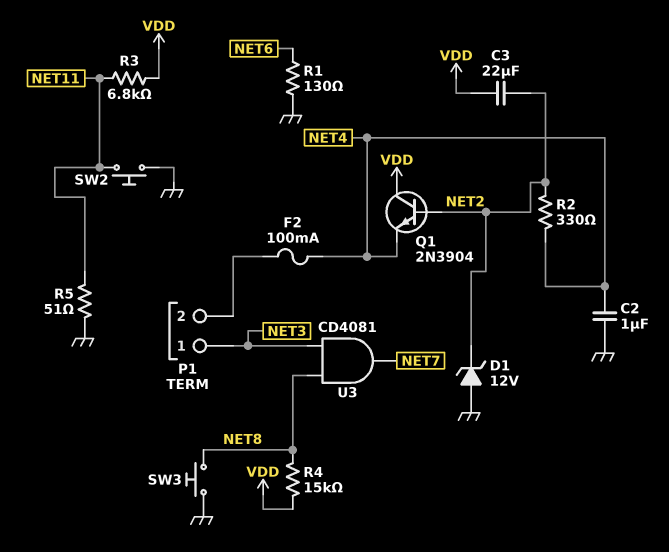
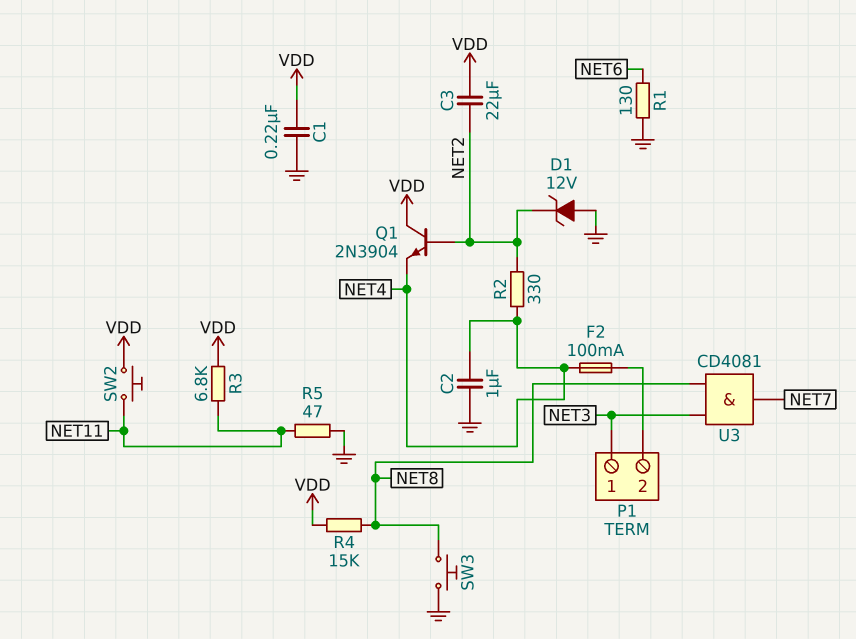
C1: none -> 220nF (GND, VDD)
R5: 51 (GND, NET11) -> 47 (GND, NET11)
SW2: button (GND, NET11) -> button (NET11, VDD)

